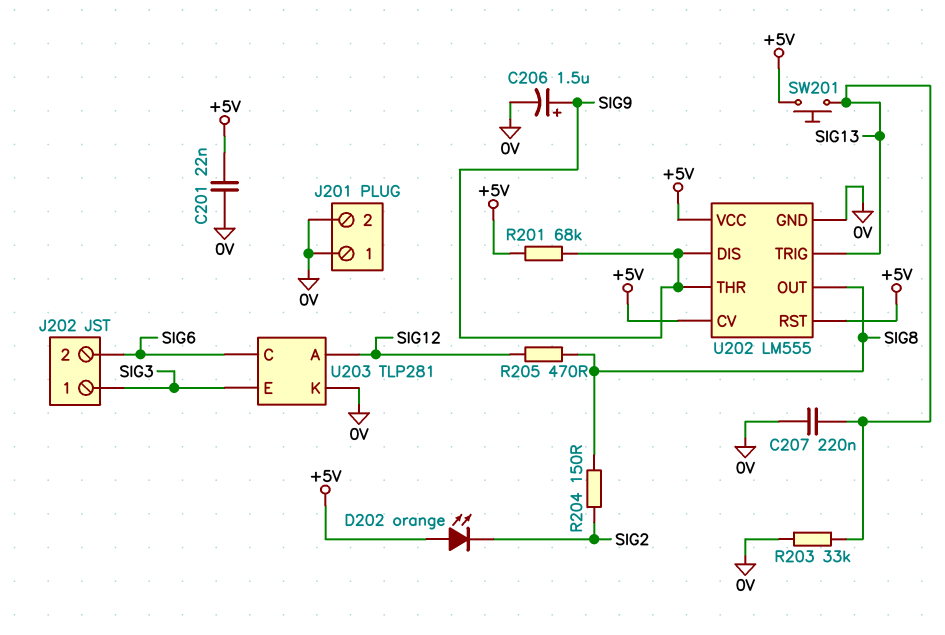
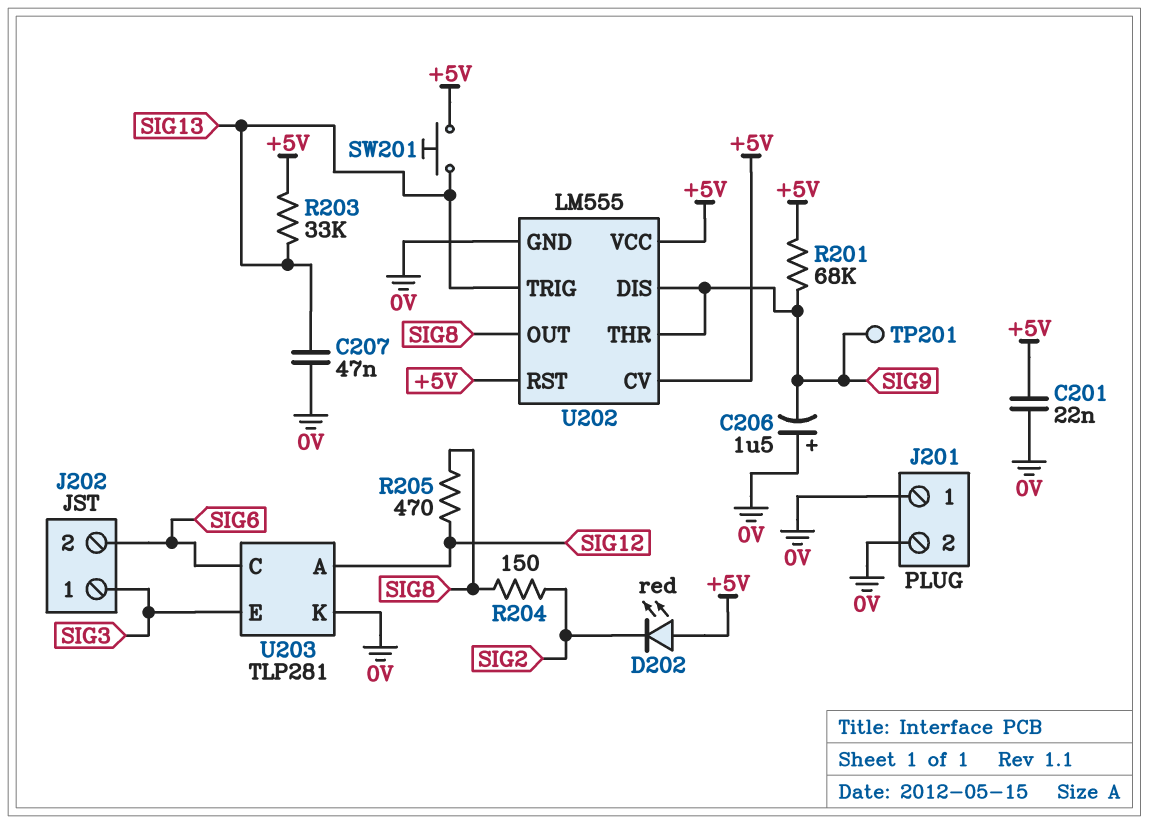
C206: 1.5uF (plus SIG9, minus 0V) -> 1.5uF (plus 0V, minus SIG9)
C207: 220nF (0V, SIG13) -> 47nF (0V, SIG13)
D202: LED orange (A +5V, K SIG2) -> LED red (A +5V, K SIG2)
R203: 33k (0V, SIG13) -> 33k (+5V, SIG13)
TP201: none -> test point (SIG9)

